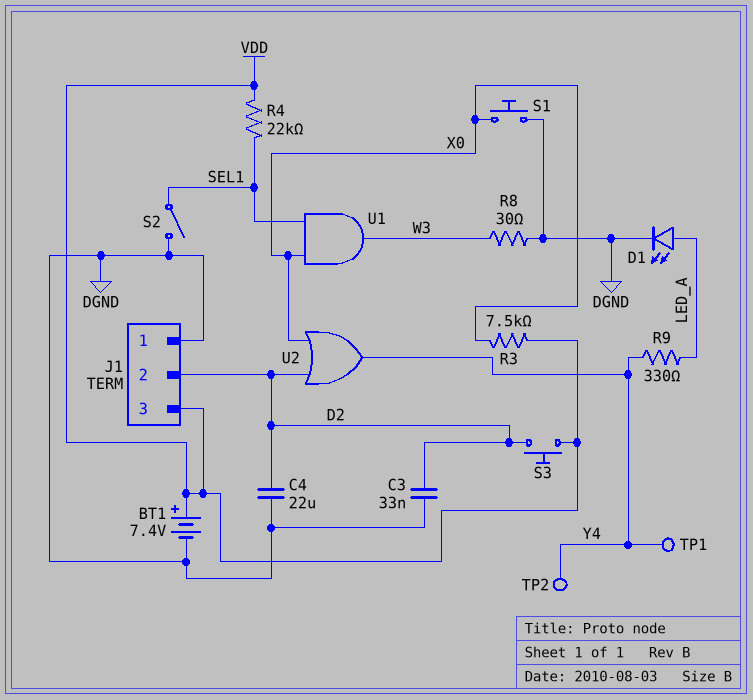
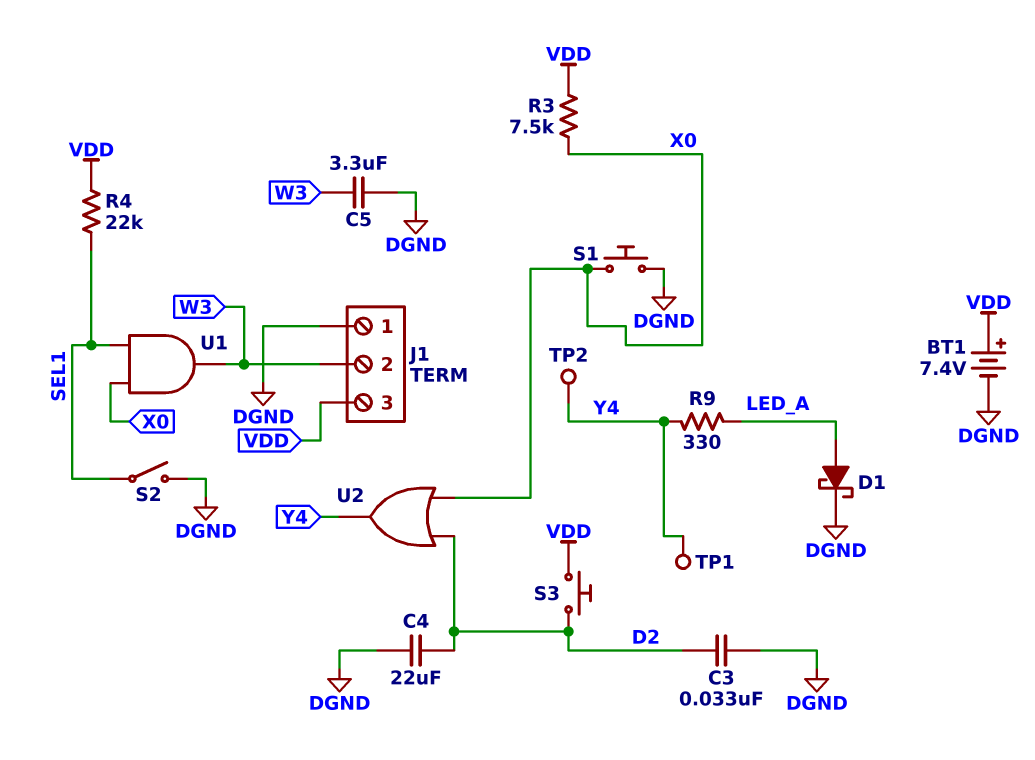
C5: none -> 3.3uF (DGND, W3)
D1: LED (A LED_A, K DGND) -> schottky (A LED_A, K DGND)
J1 pin 2: D2 -> W3
R8: 30 (DGND, W3) -> none

